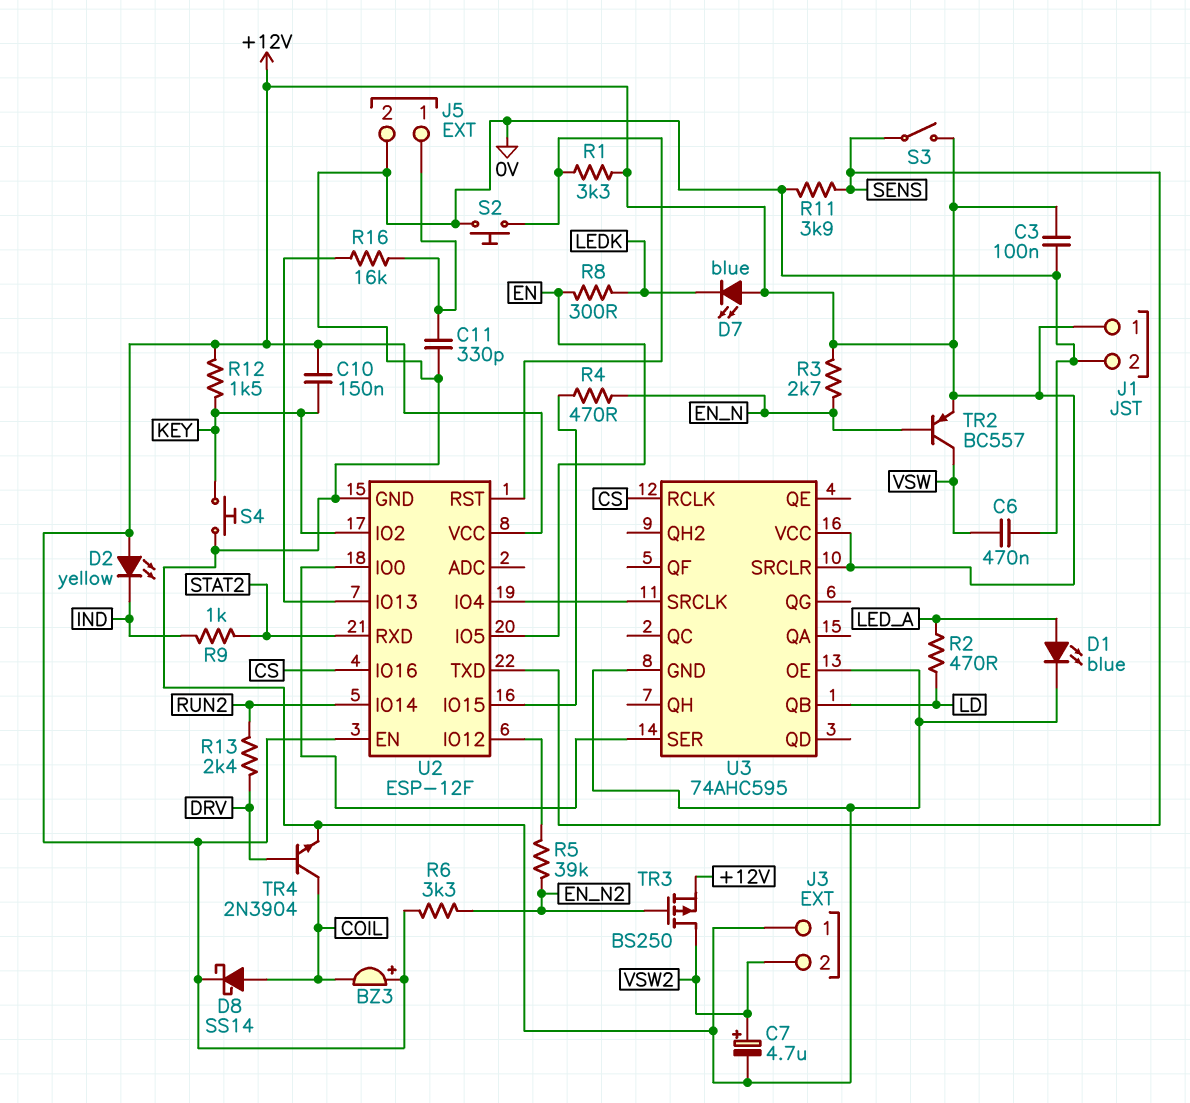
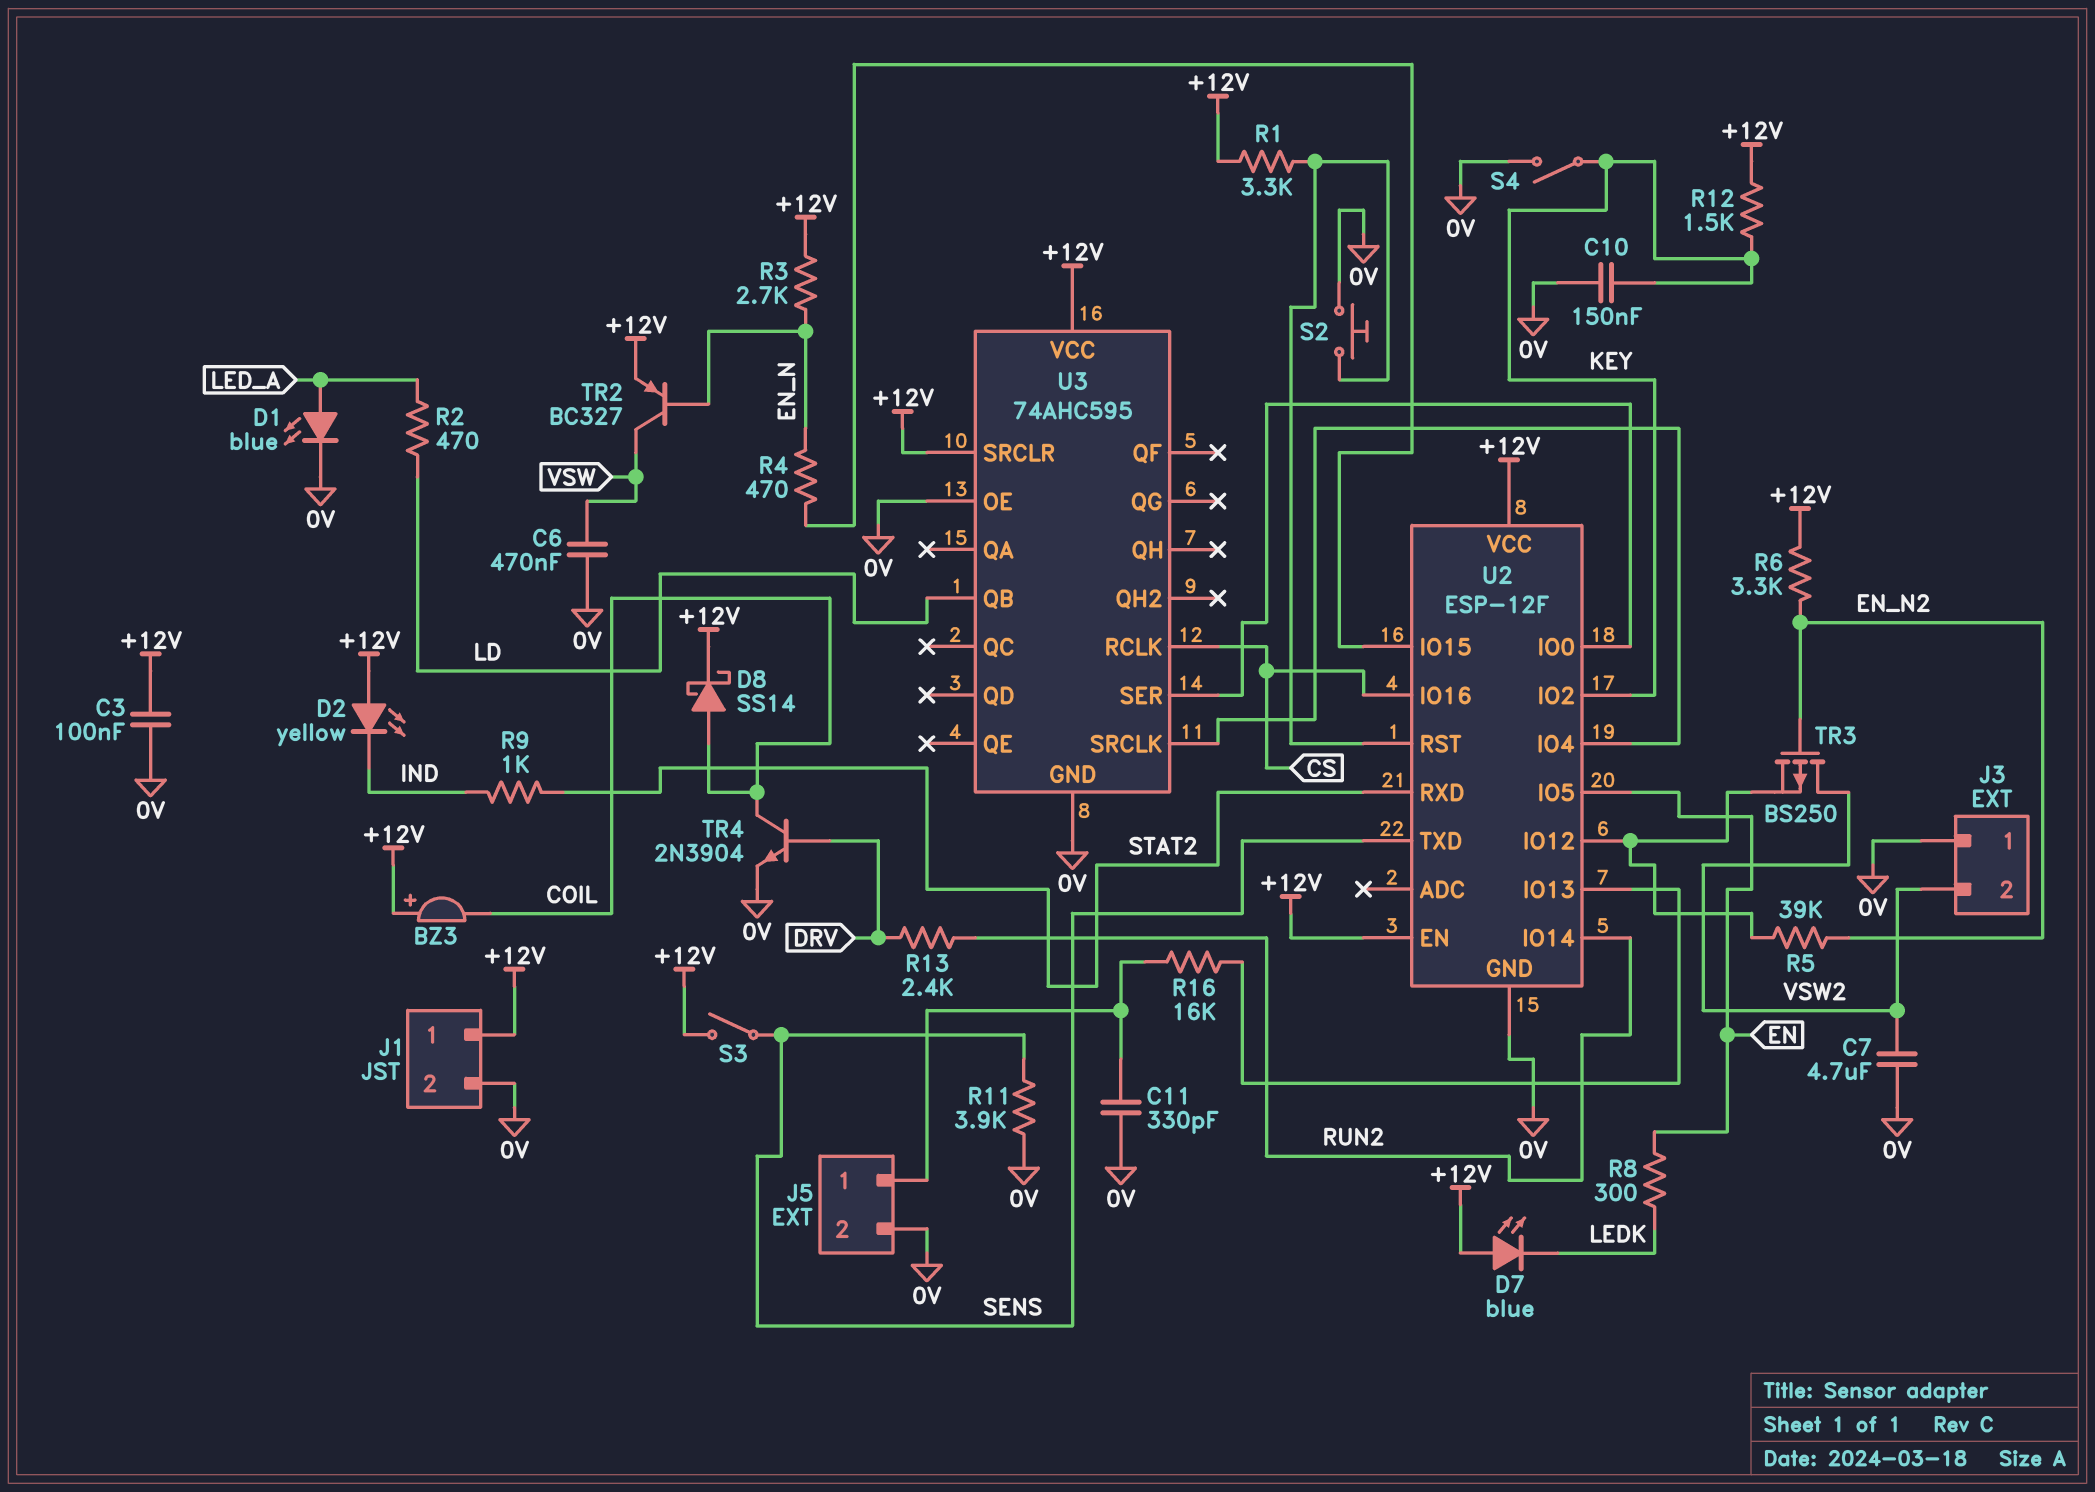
C7: 4.7uF (plus VSW2, minus 0V) -> 4.7uF (0V, VSW2)
C10: 150nF (+12V, KEY) -> 150nF (0V, KEY)
S4: button (0V, KEY) -> switch (0V, KEY)
TR2: PNP BC557 (B EN_N, C VSW, E +12V) -> PNP BC327 (B EN_N, C VSW, E +12V)
TR3: PMOS BS250 (G EN_N2, D VSW2, S +12V) -> PMOS BS250 (G EN_N2, D VSW2, S U2/IO12)

